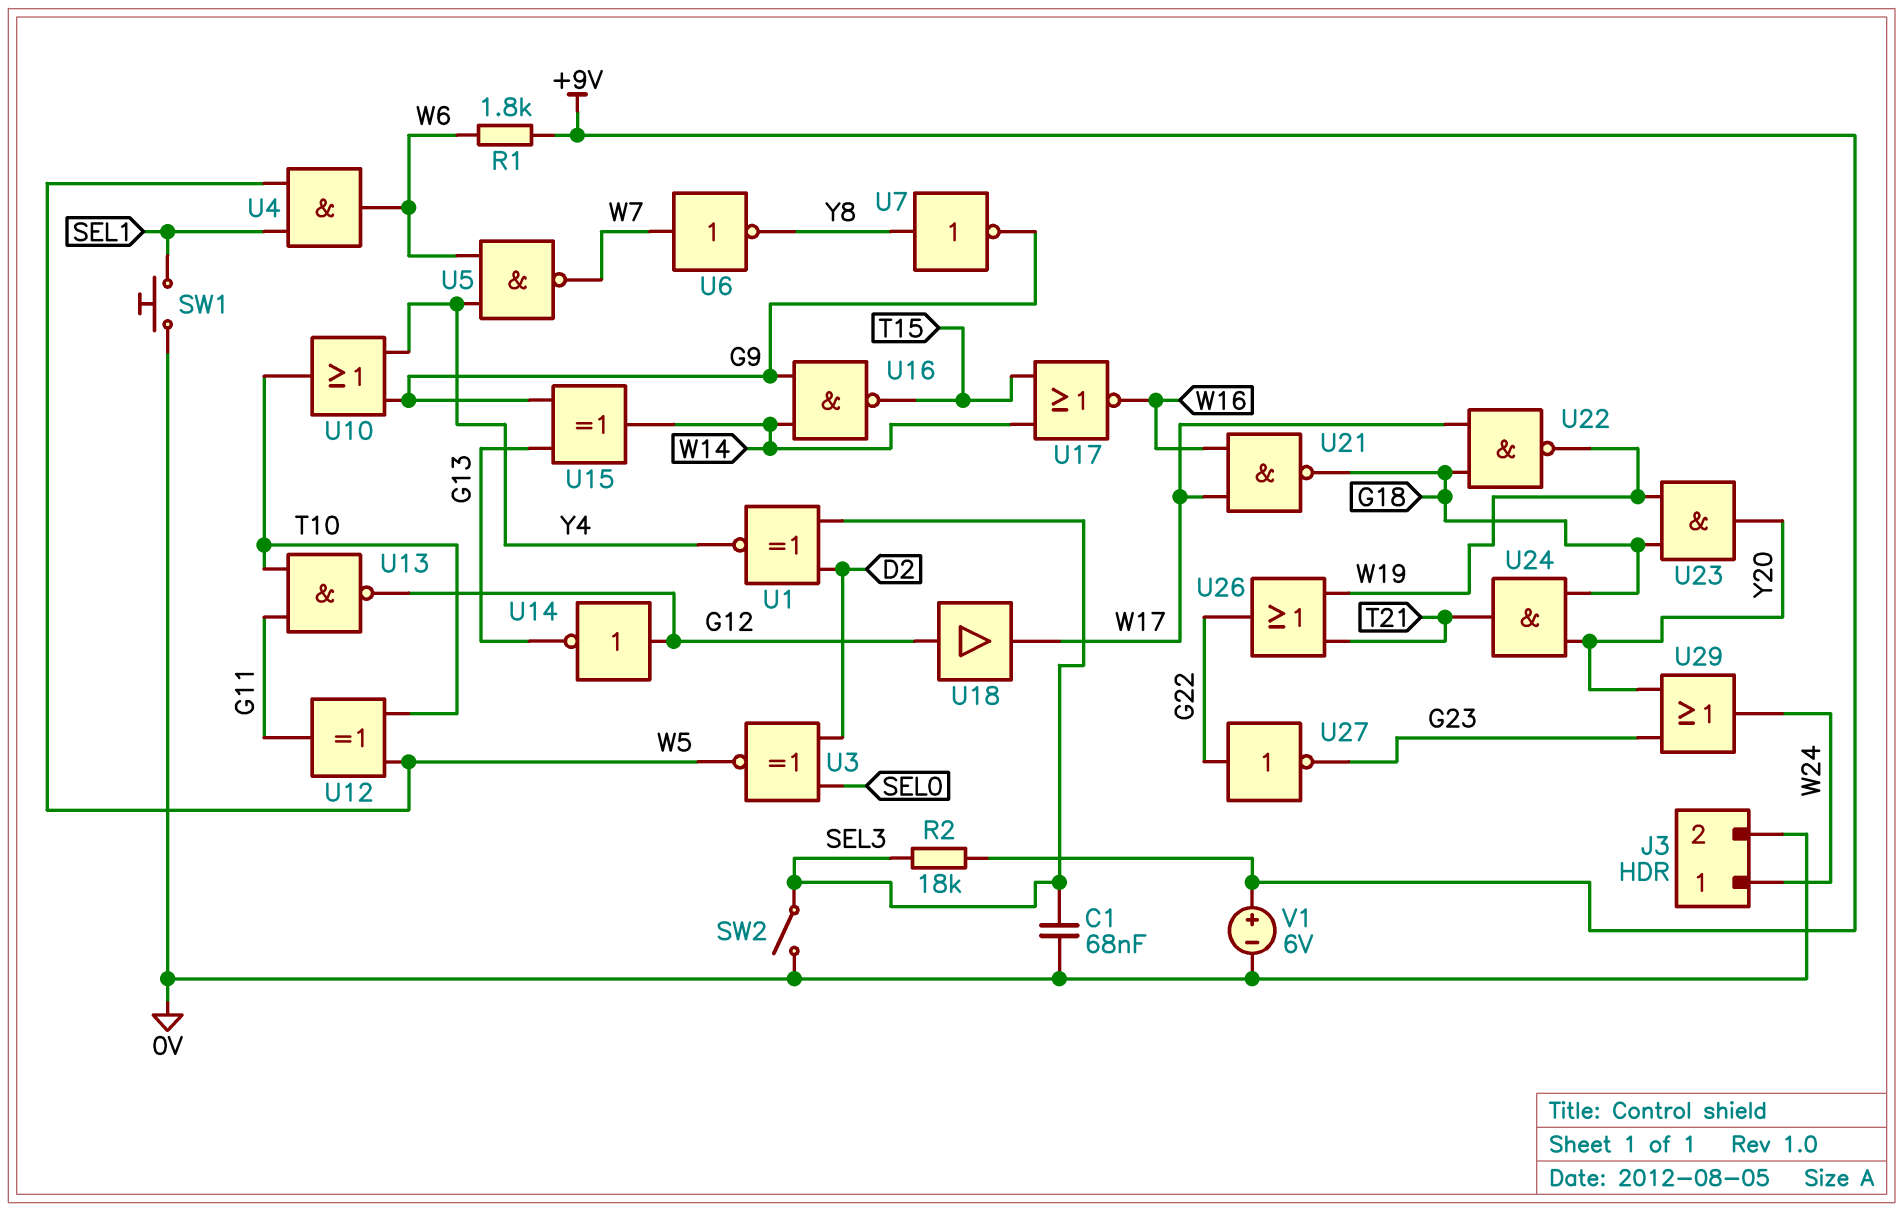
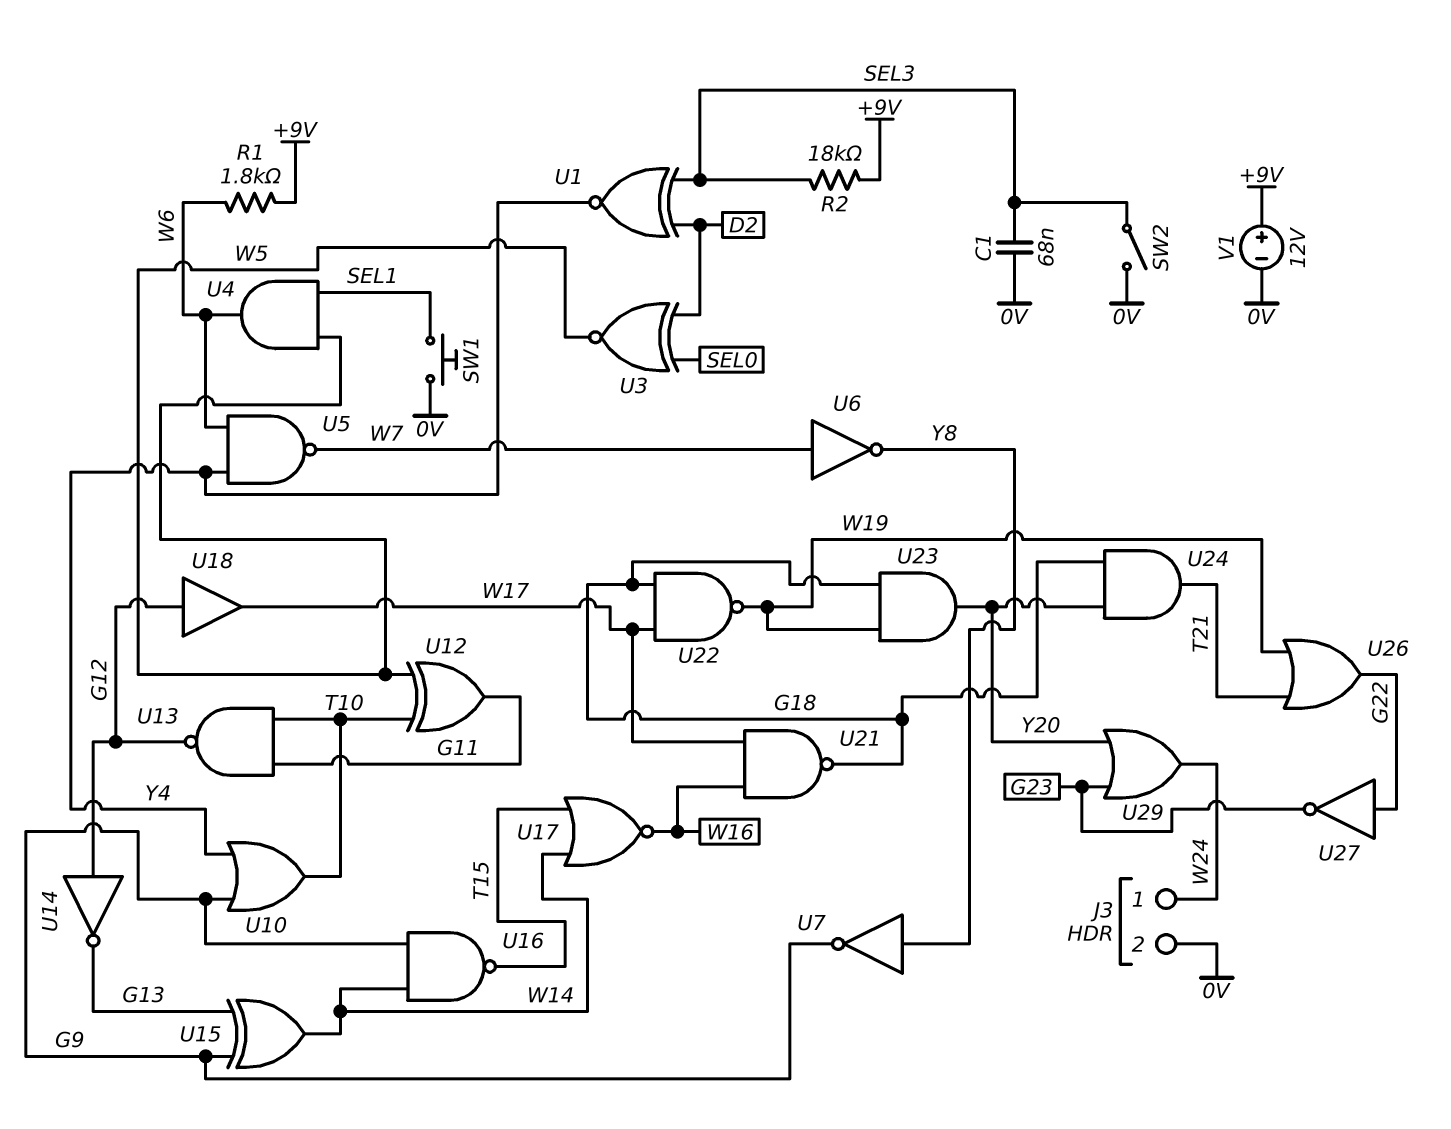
V1: 6V (plus +9V, minus 0V) -> 12V (plus +9V, minus 0V)

